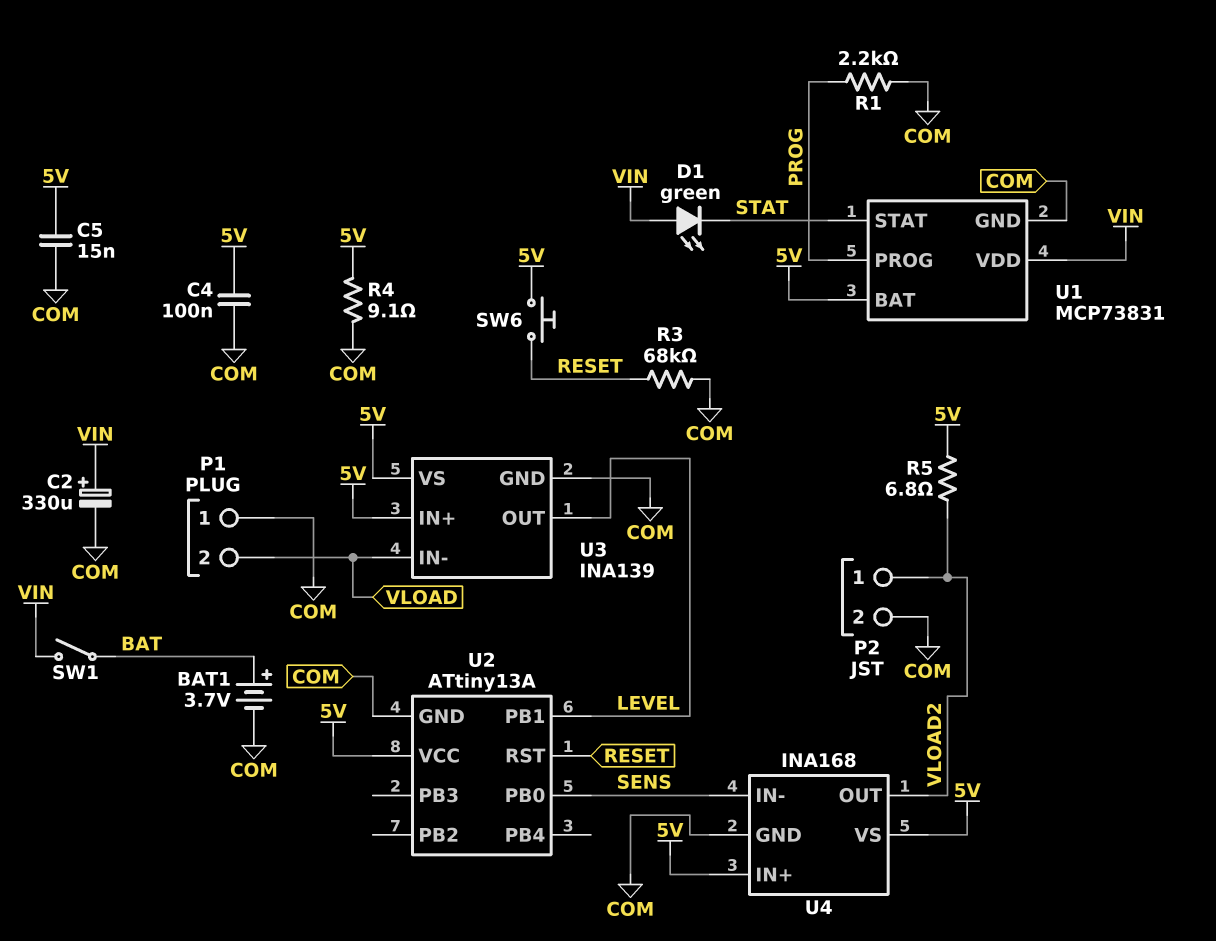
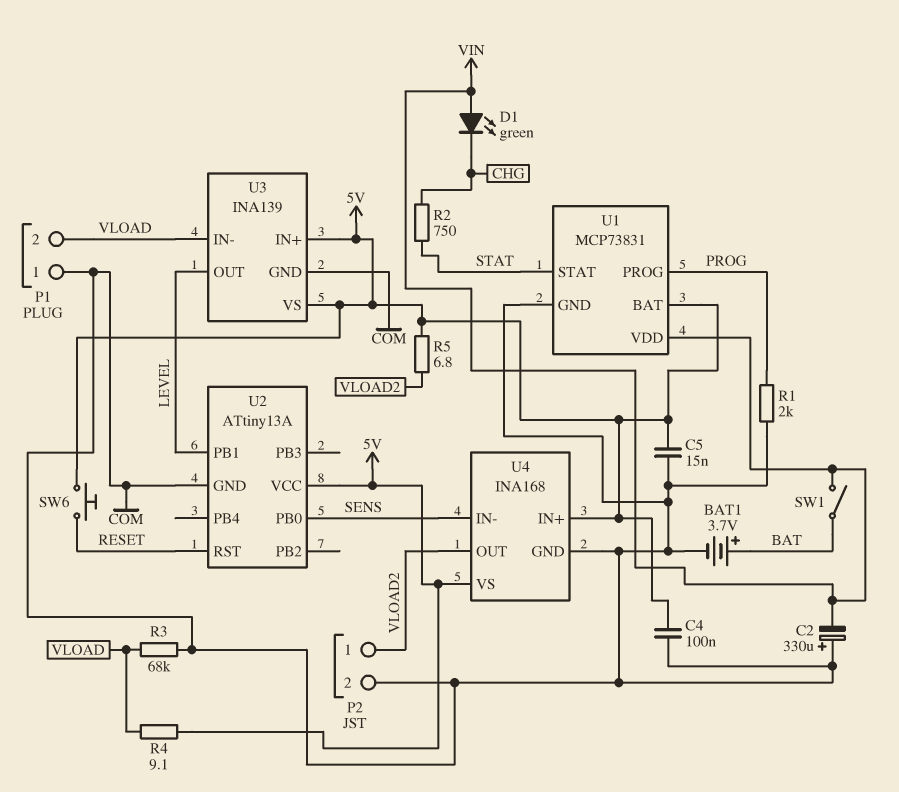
C2: 330uF (plus VIN, minus COM) -> 330uF (plus COM, minus VIN)
D1: LED green (A VIN, K STAT) -> LED green (A VIN, K CHG)
R1: 2.2k (COM, PROG) -> 2k (COM, PROG)
R2: none -> 750 (CHG, STAT)
R3: 68k (COM, RESET) -> 68k (COM, VLOAD)
R4: 9.1 (5V, COM) -> 9.1 (5V, VLOAD)

